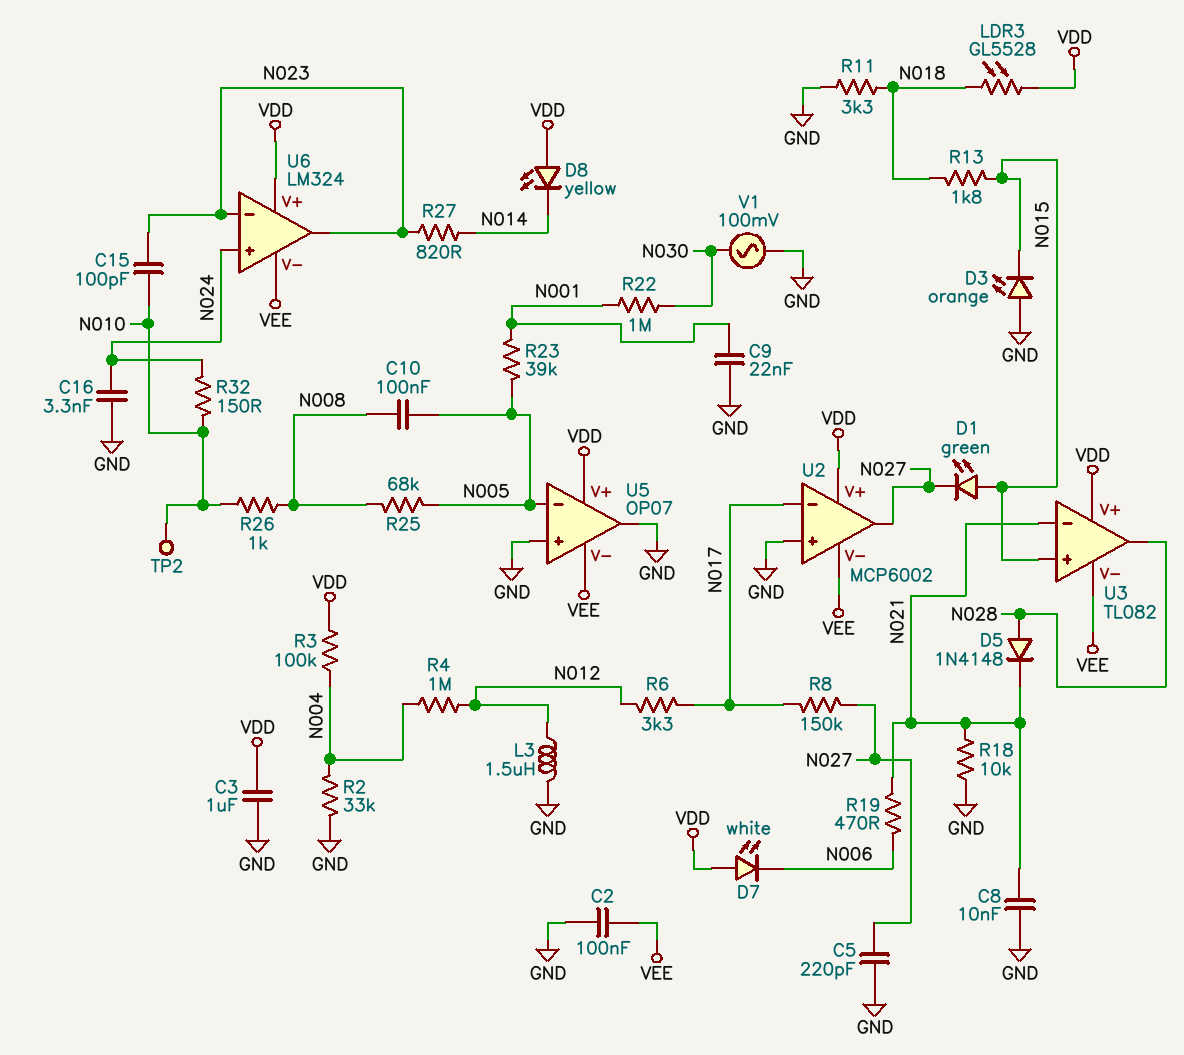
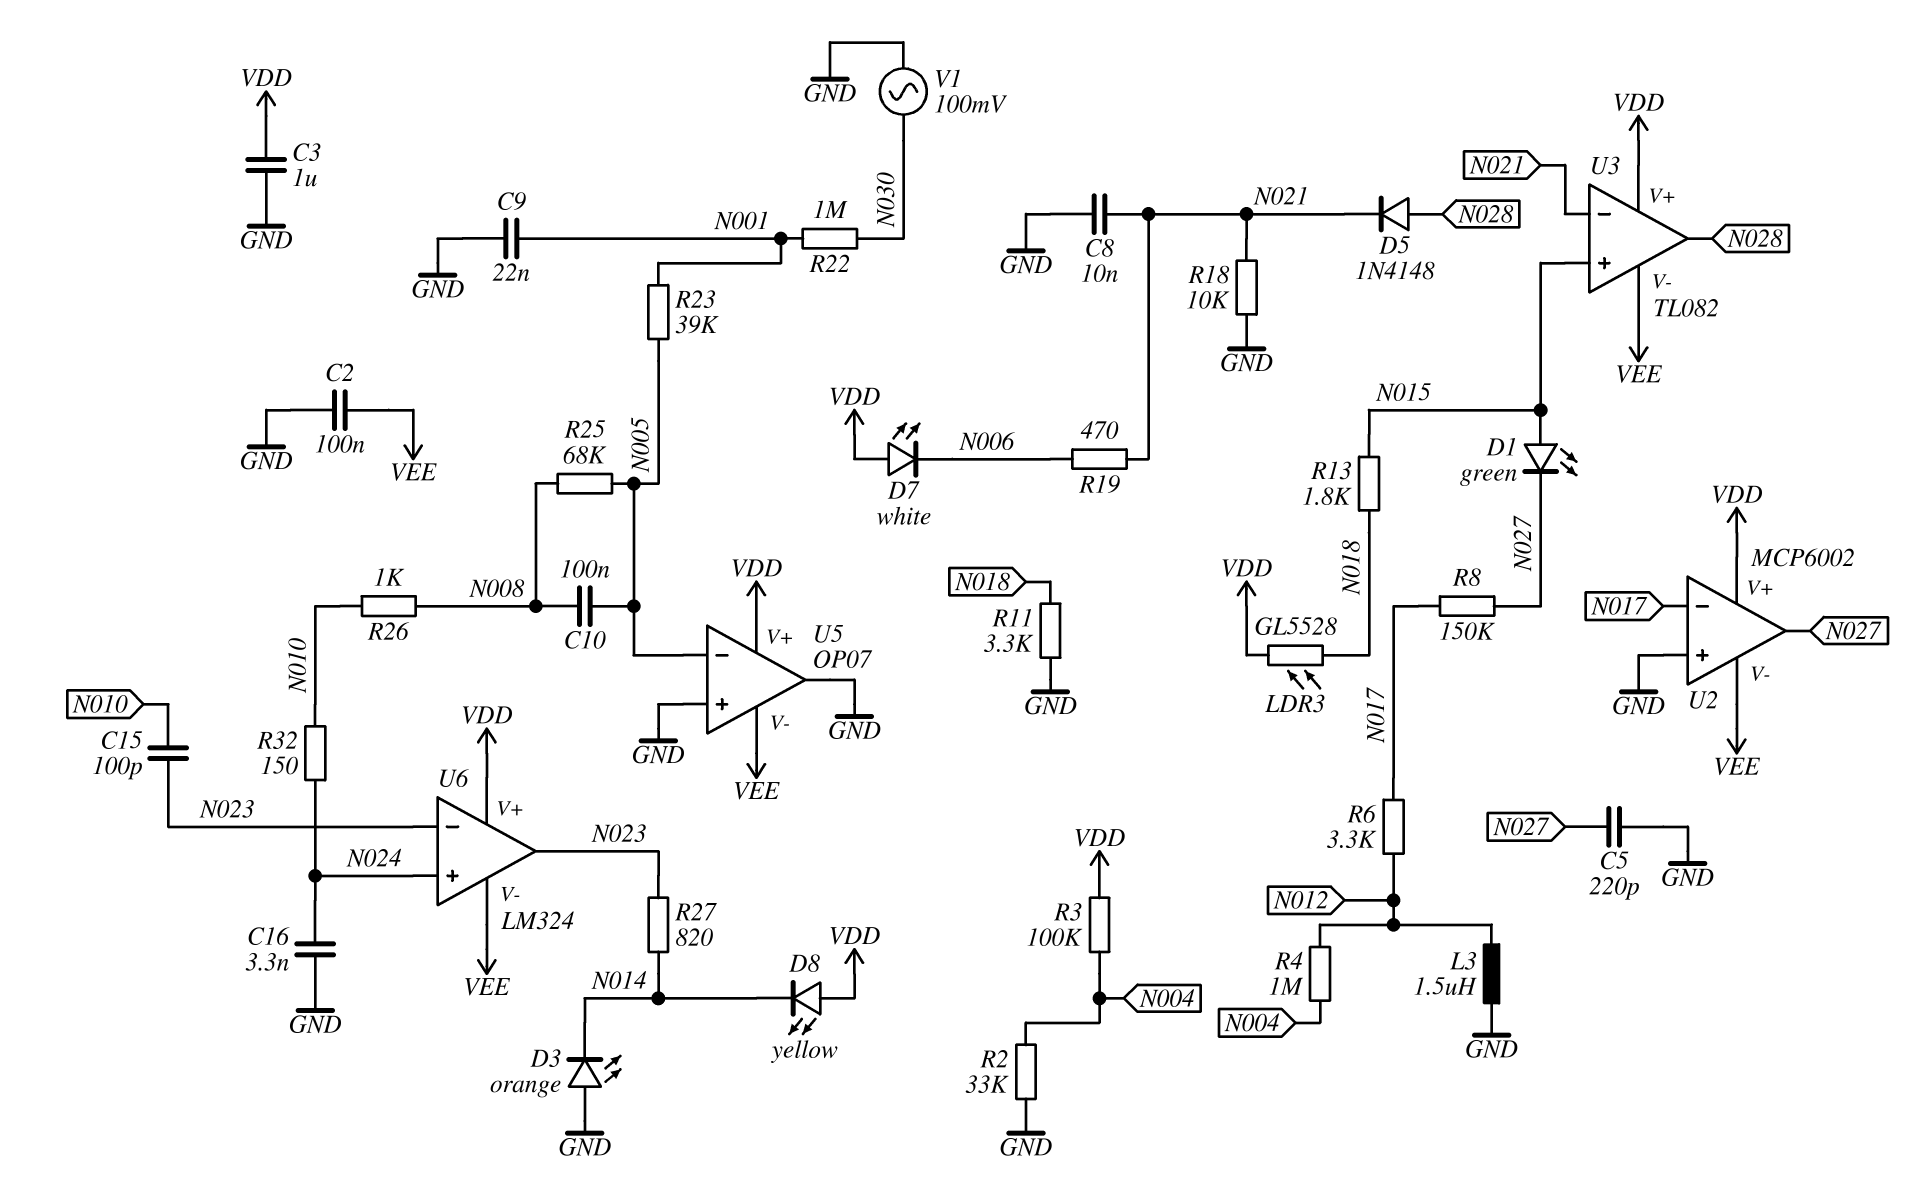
D3: LED orange (A GND, K N015) -> LED orange (A GND, K N014)
TP2: test point (N010) -> none

